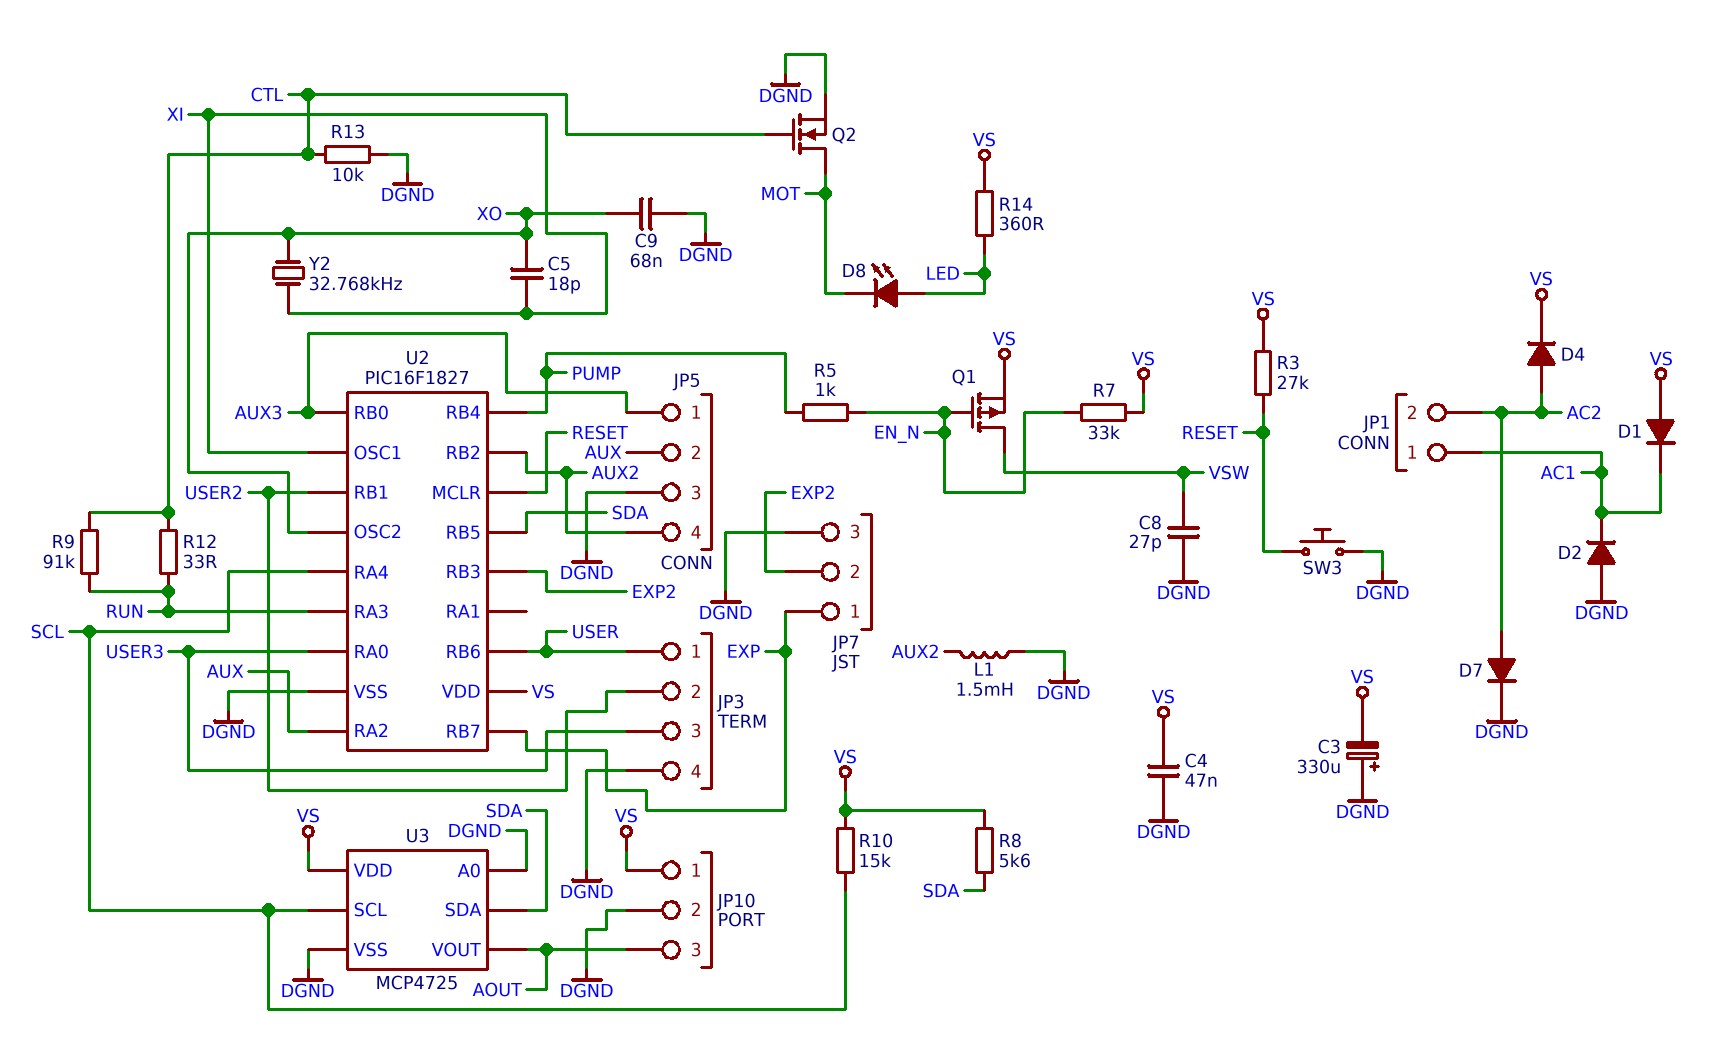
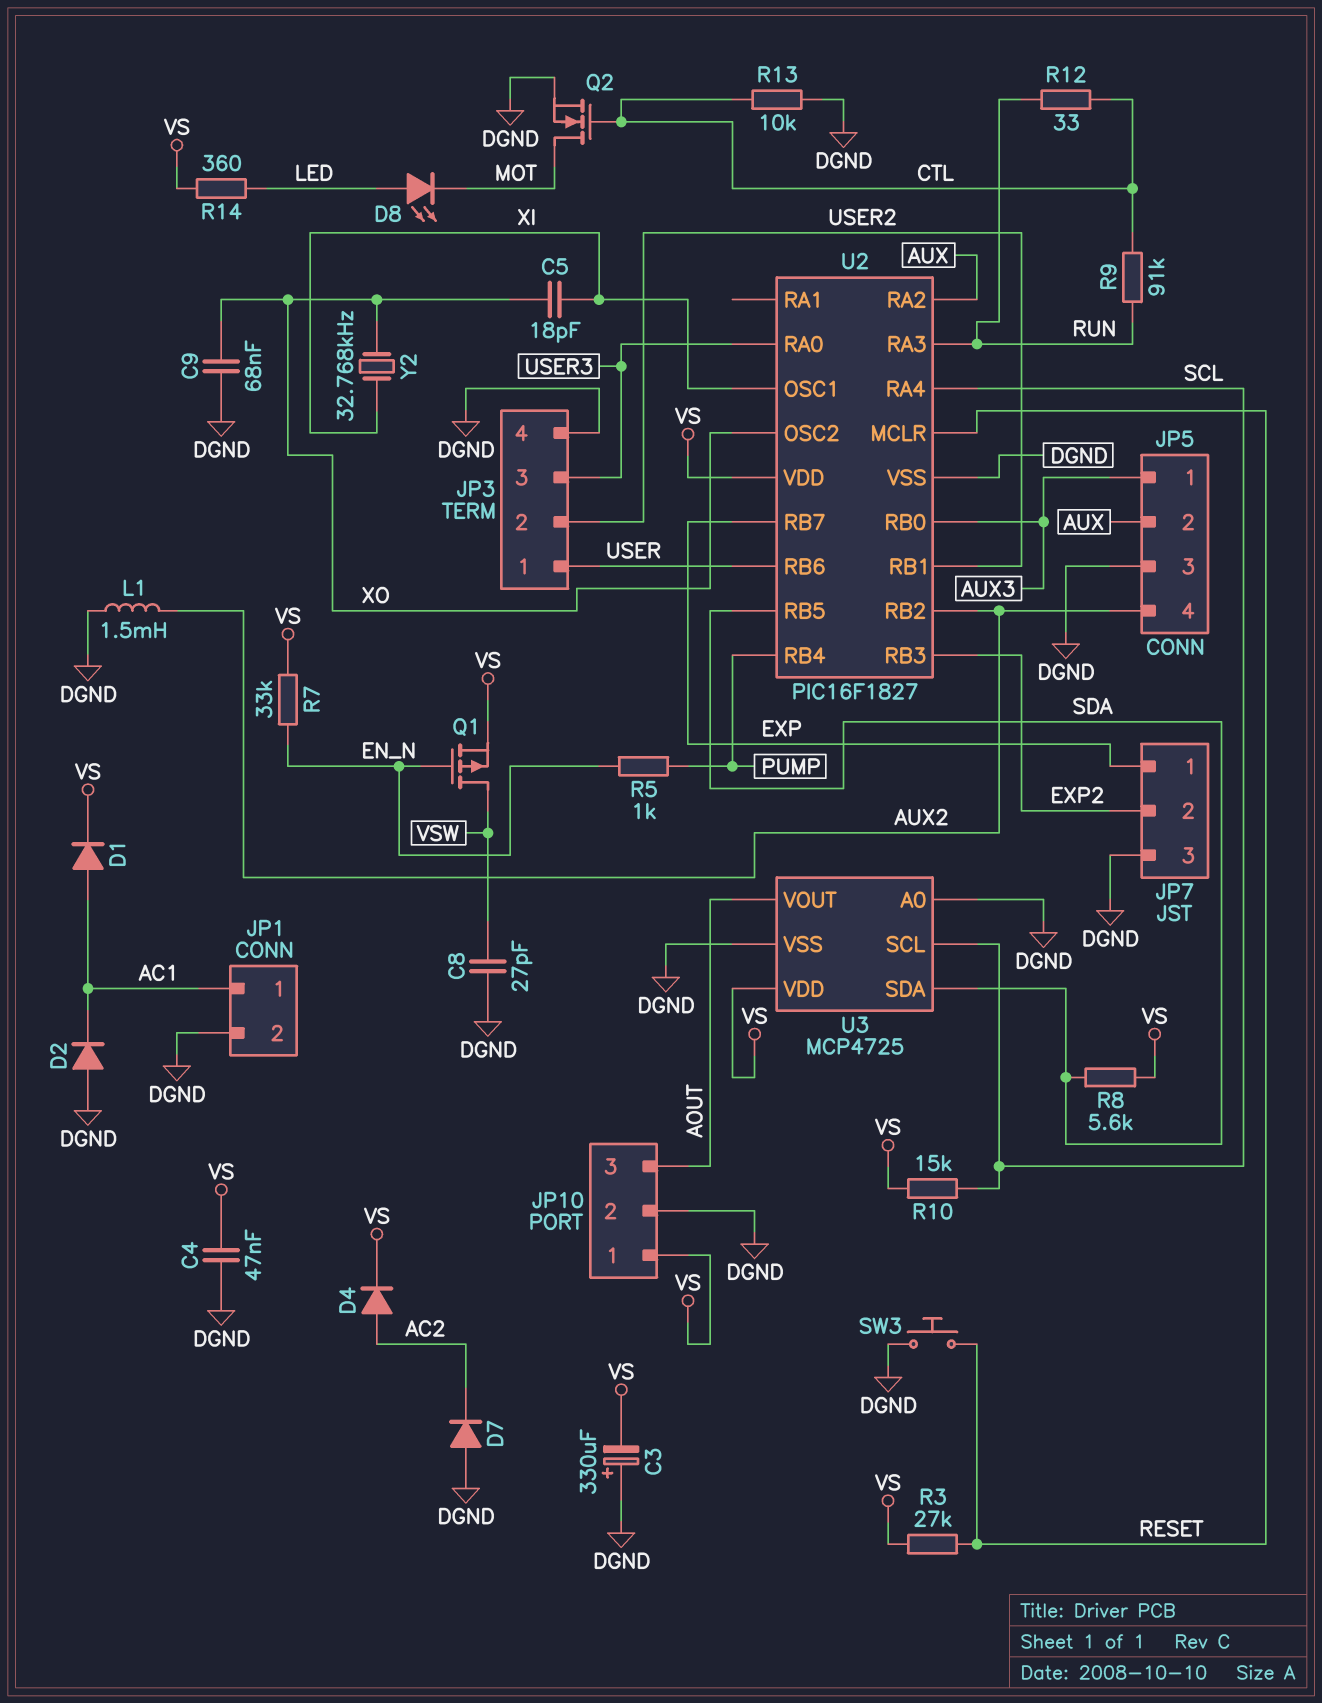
D1: diode (A VS, K AC1) -> diode (A AC1, K VS)
D7: diode (A AC2, K DGND) -> diode (A DGND, K AC2)
JP1 pin 2: AC2 -> DGND

